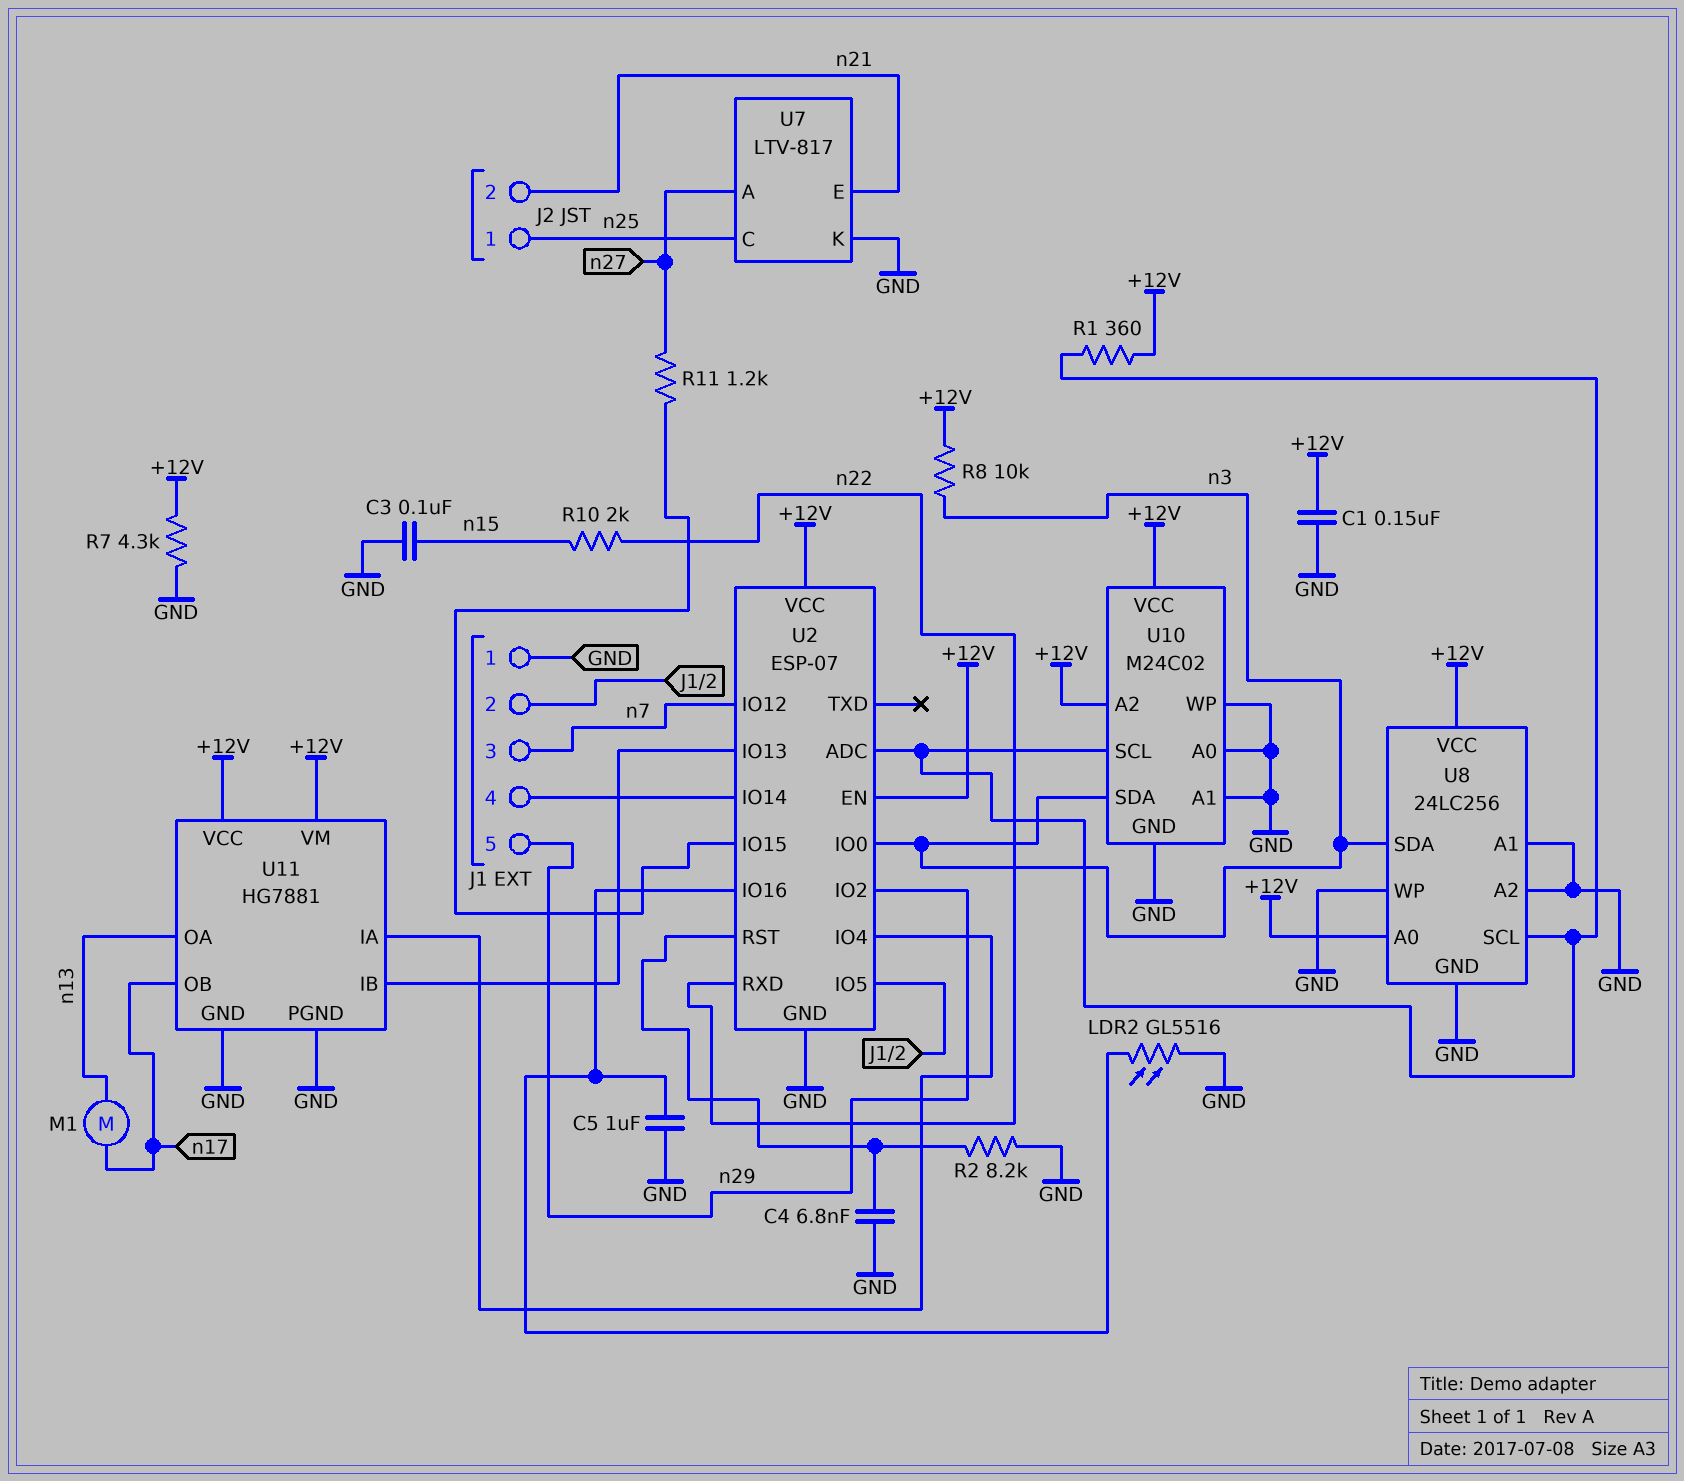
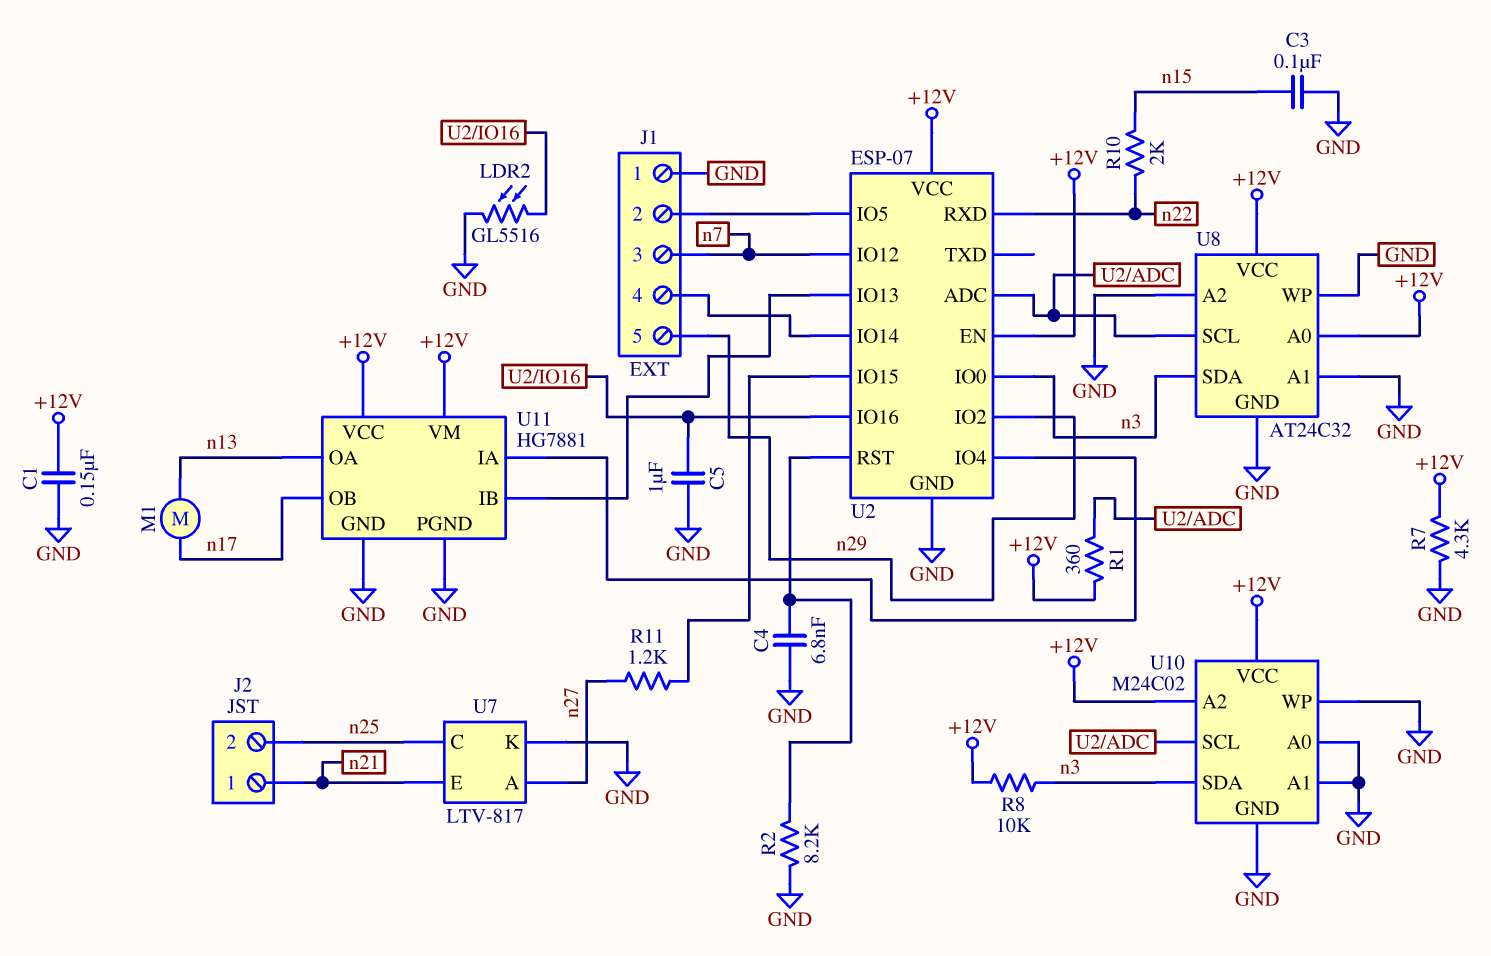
J2 pin 1: n25 -> n21
J2 pin 2: n21 -> n25
U8: 24LC256 -> AT24C32

